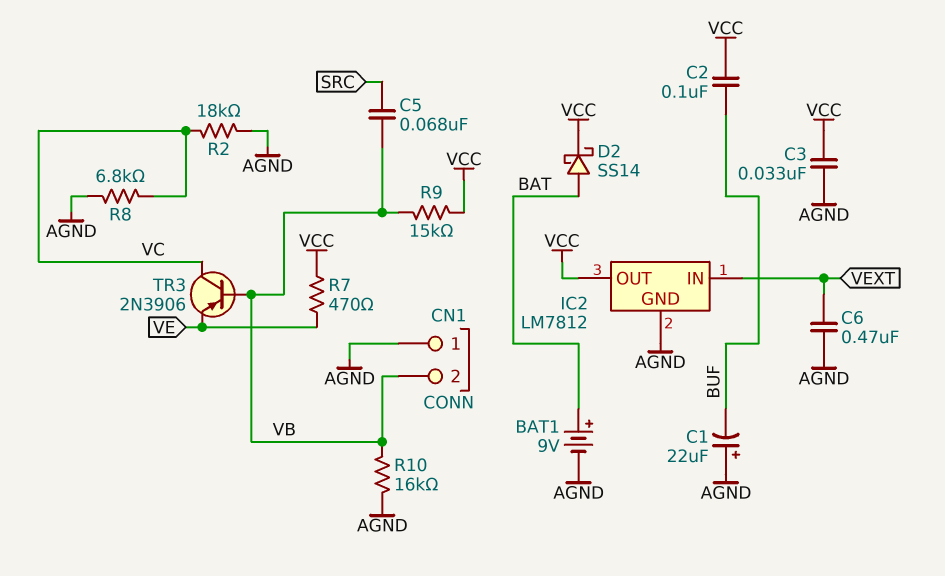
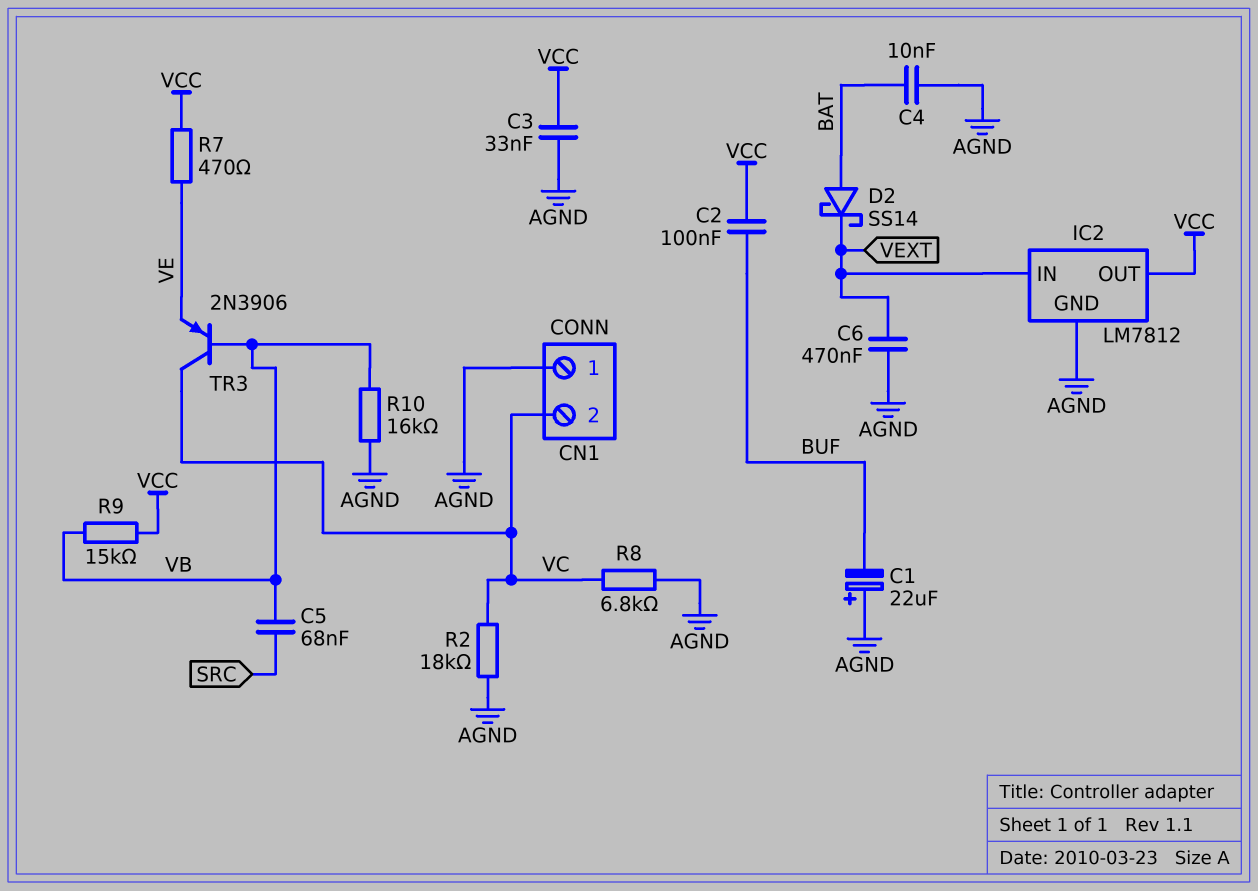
BAT1: 9V (plus BAT, minus AGND) -> none
C4: none -> 10nF (AGND, BAT)
CN1 pin 2: VB -> VC
D2: schottky SS14 (A BAT, K VCC) -> schottky SS14 (A BAT, K VEXT)

